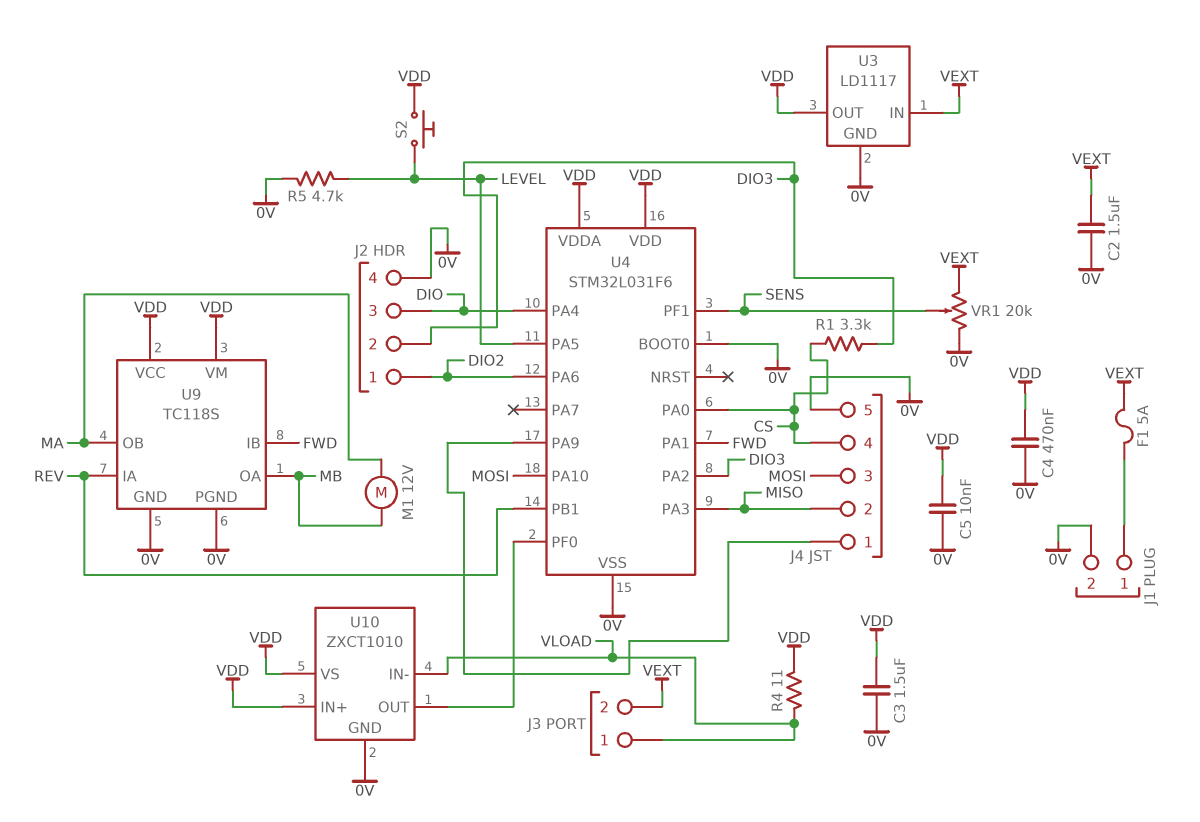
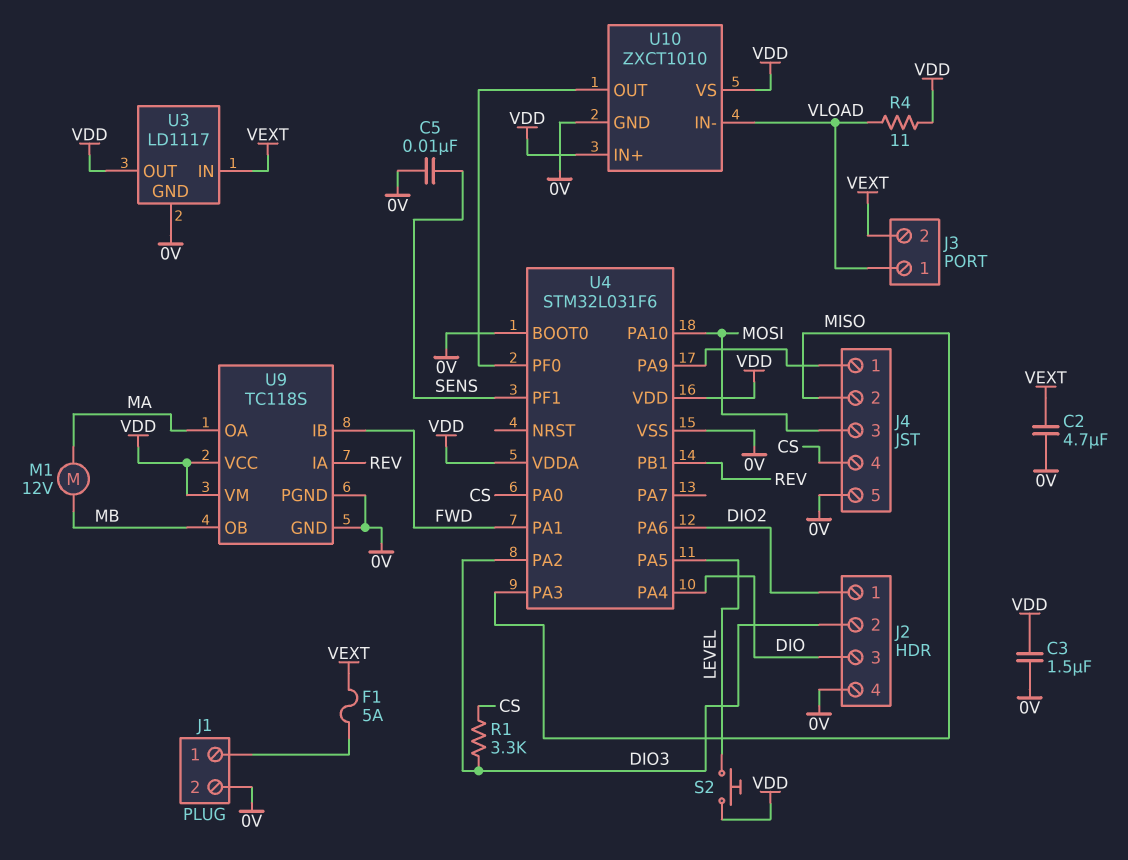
C2: 1.5uF (0V, VEXT) -> 4.7uF (0V, VEXT)
C4: 470nF (0V, VDD) -> none
C5: 10nF (0V, VDD) -> 10nF (0V, SENS)
R5: 4.7k (0V, LEVEL) -> none
U9 pin OA: MB -> MA
U9 pin OB: MA -> MB
VR1: 20k (0V, VEXT, wiper SENS) -> none

